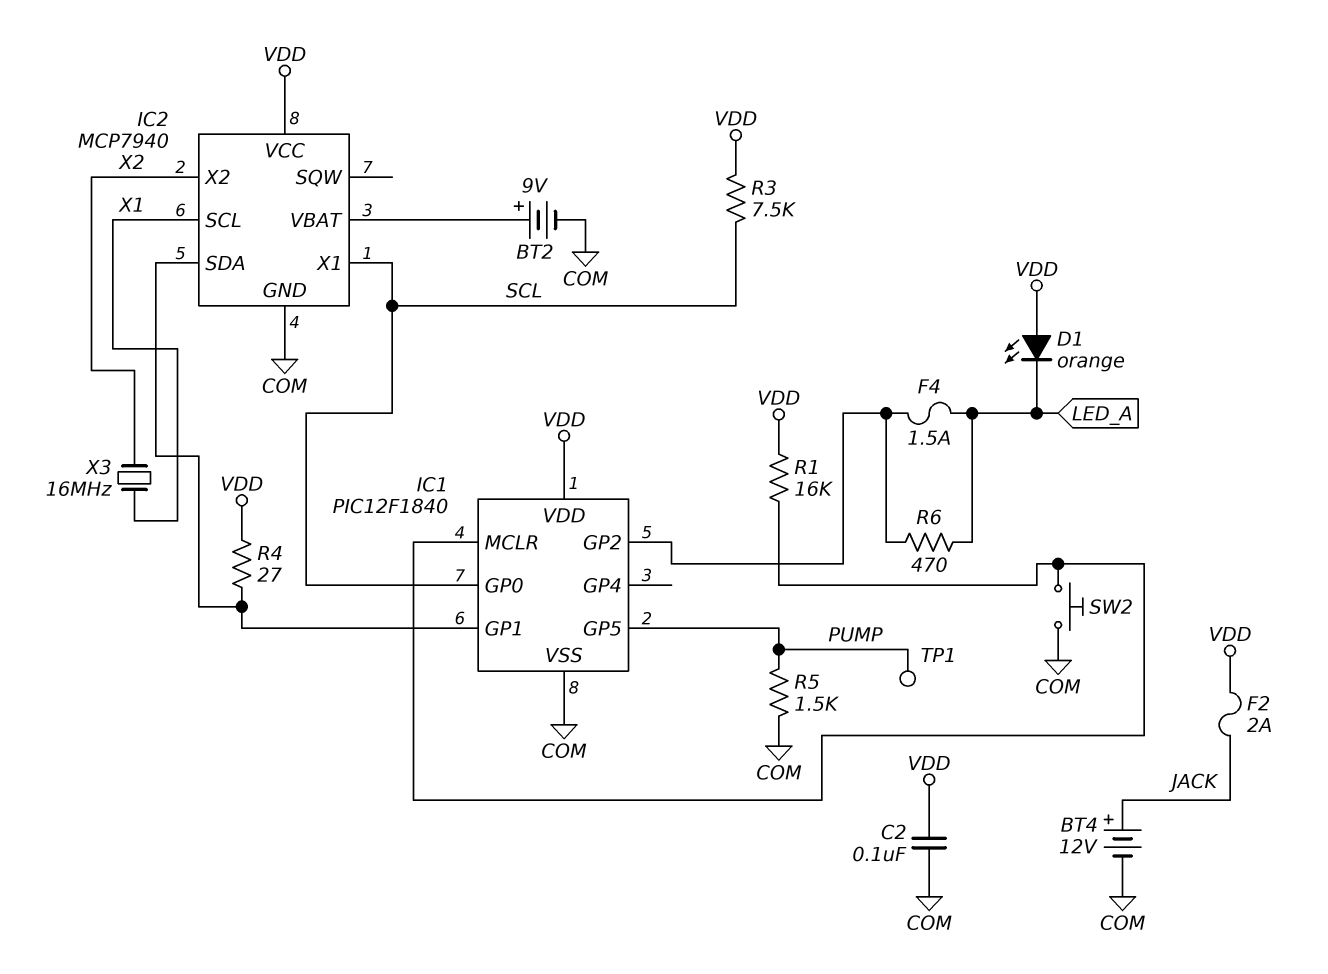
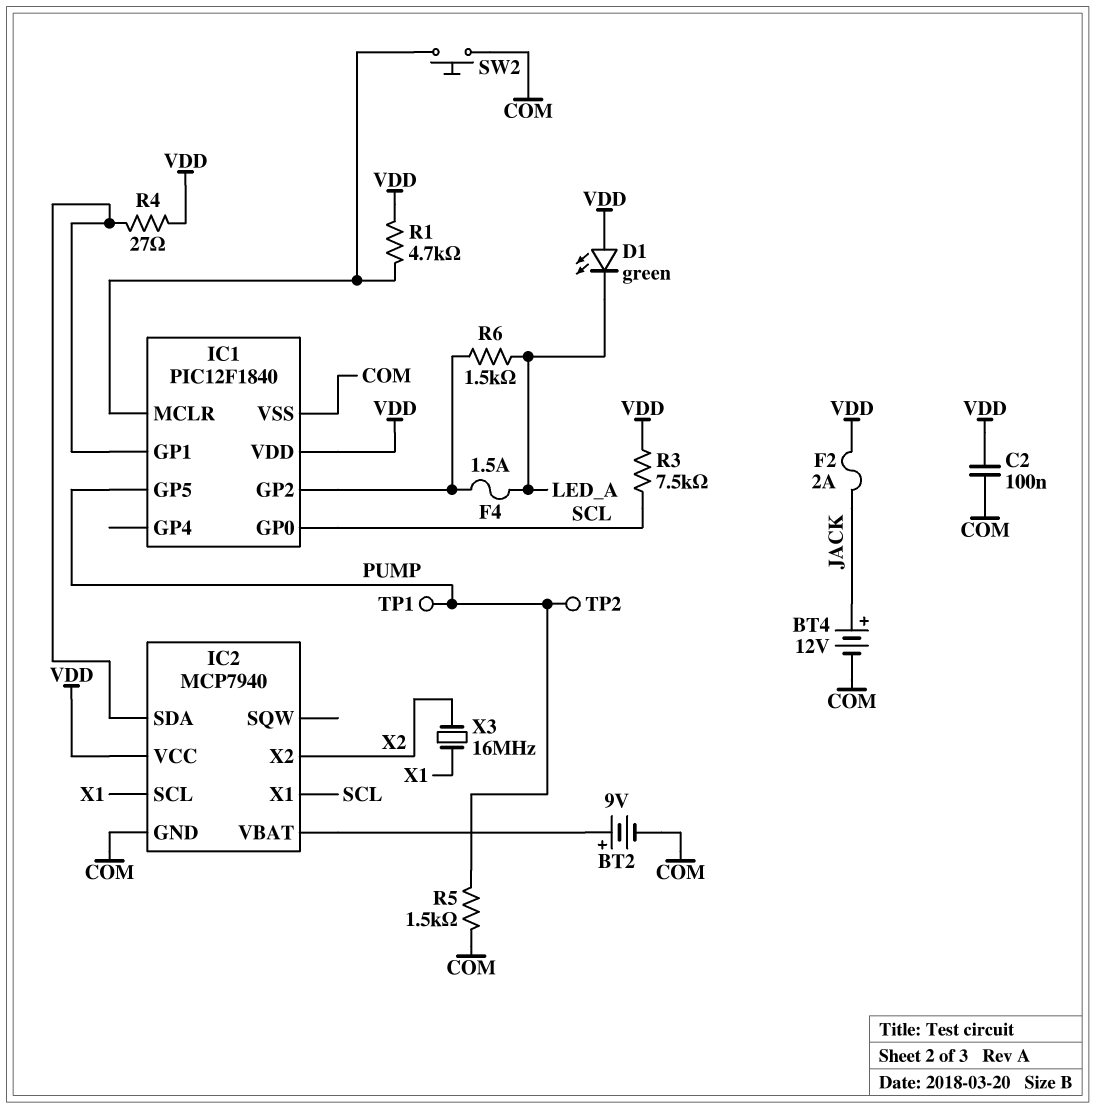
D1: LED orange (A VDD, K LED_A) -> LED green (A VDD, K LED_A)
R1: 16k (IC1/MCLR, VDD) -> 4.7k (IC1/MCLR, VDD)
R6: 470 (IC1/GP2, LED_A) -> 1.5k (IC1/GP2, LED_A)
TP2: none -> test point (PUMP)

